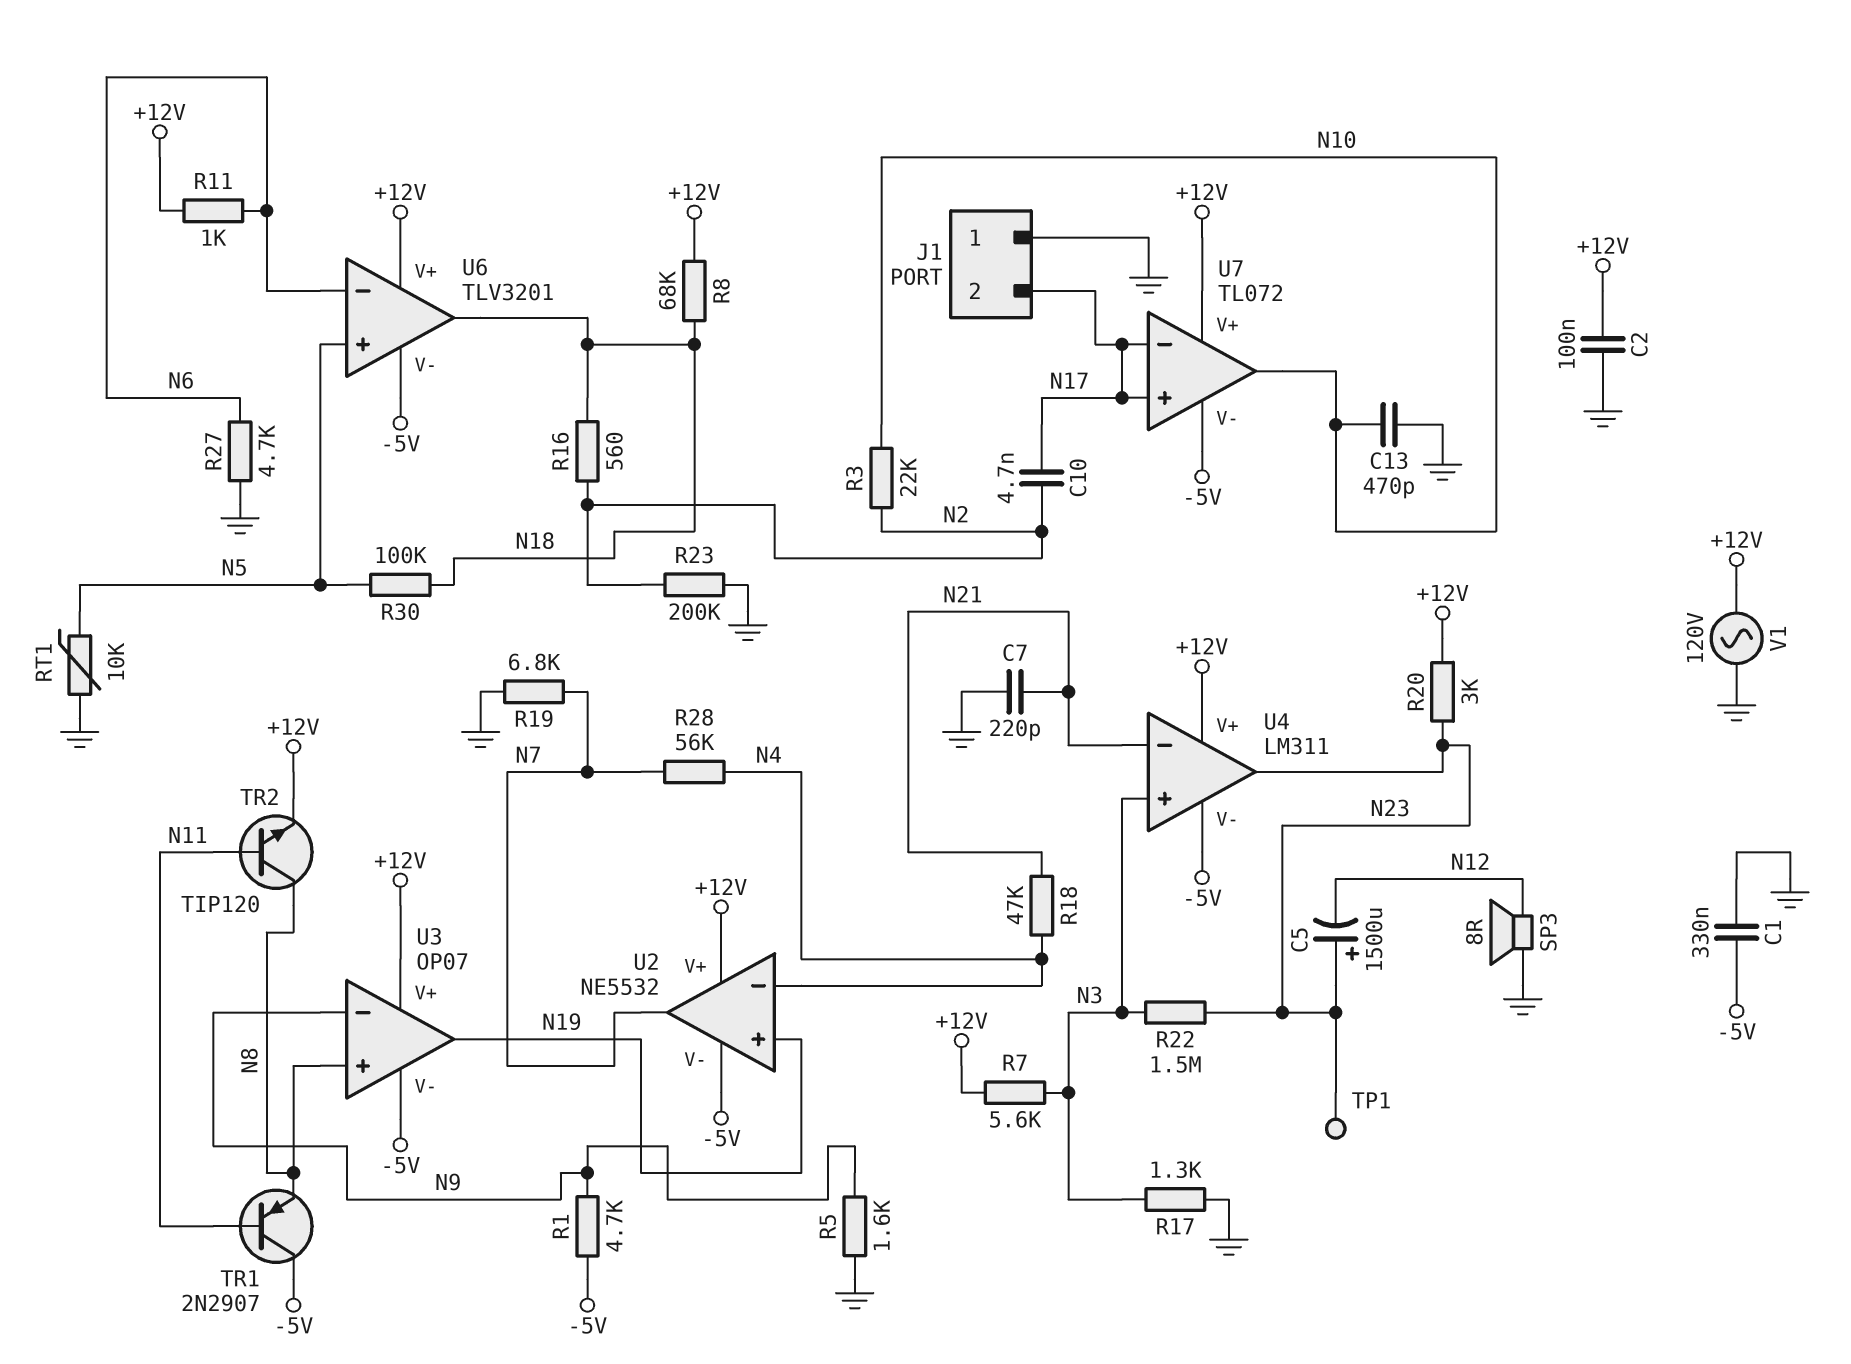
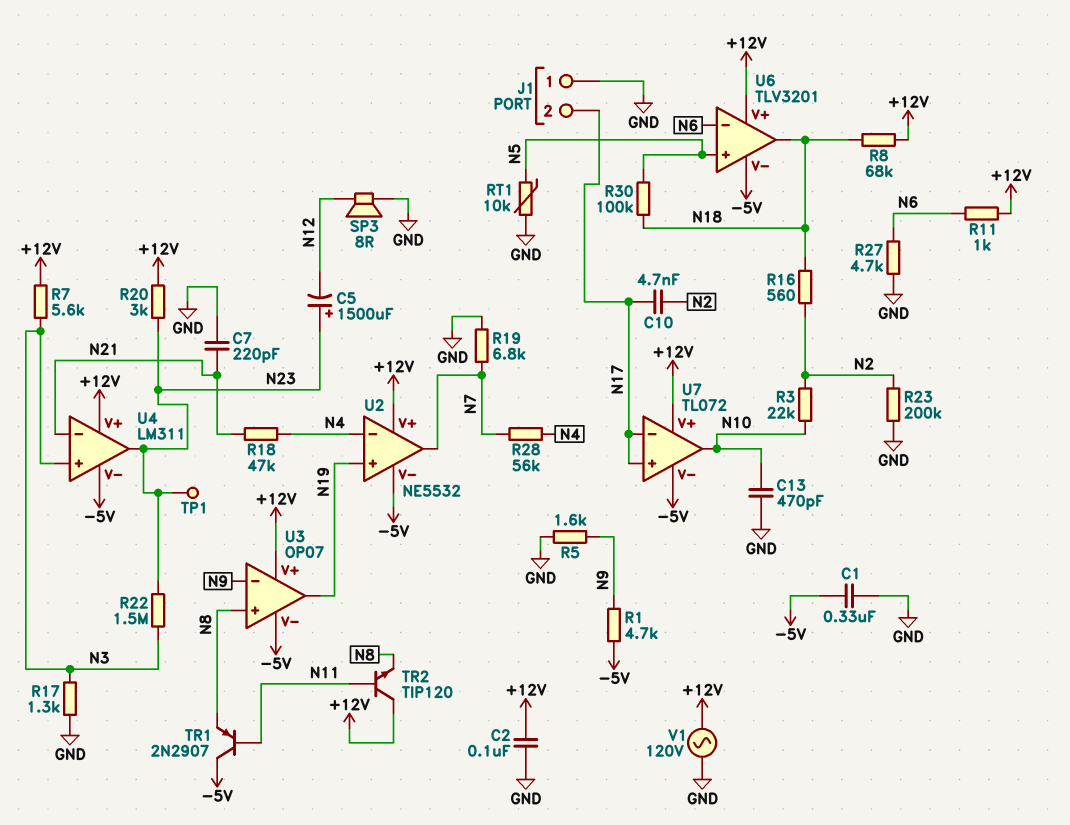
TR2: NPN TIP120 (B N11, C N8, E +12V) -> NPN TIP120 (B N11, C +12V, E N8)

